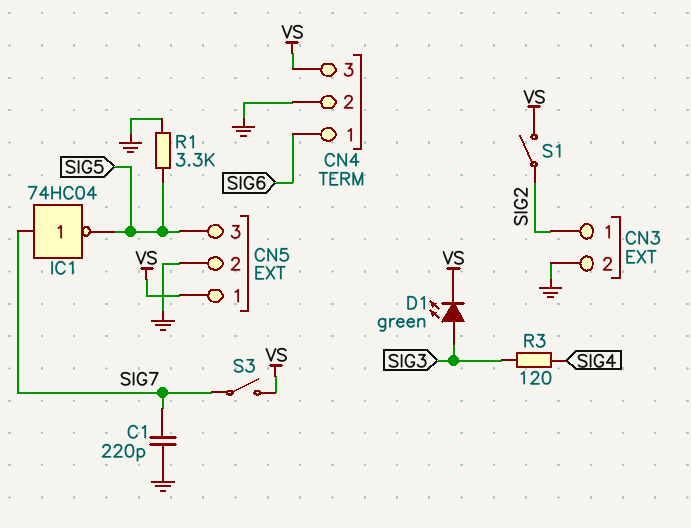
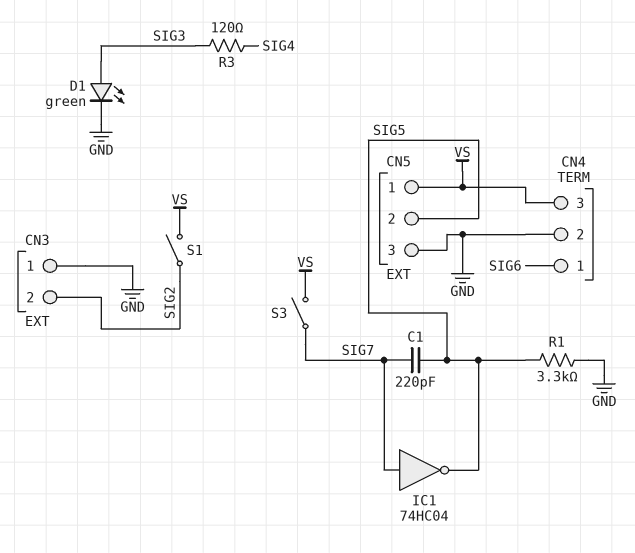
C1: 220pF (GND, SIG7) -> 220pF (SIG5, SIG7)
CN3 pin 1: SIG2 -> GND
CN3 pin 2: GND -> SIG2
CN5 pin 2: GND -> SIG5
CN5 pin 3: SIG5 -> GND
D1: LED green (A SIG3, K VS) -> LED green (A SIG3, K GND)

